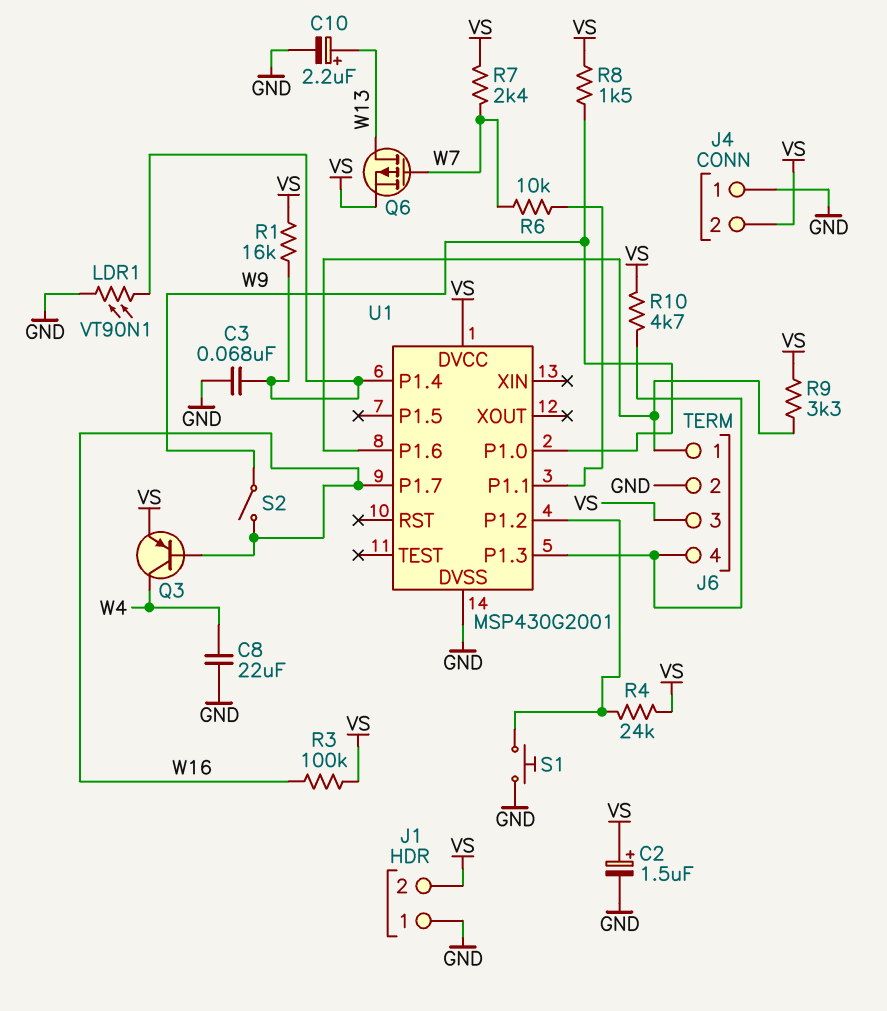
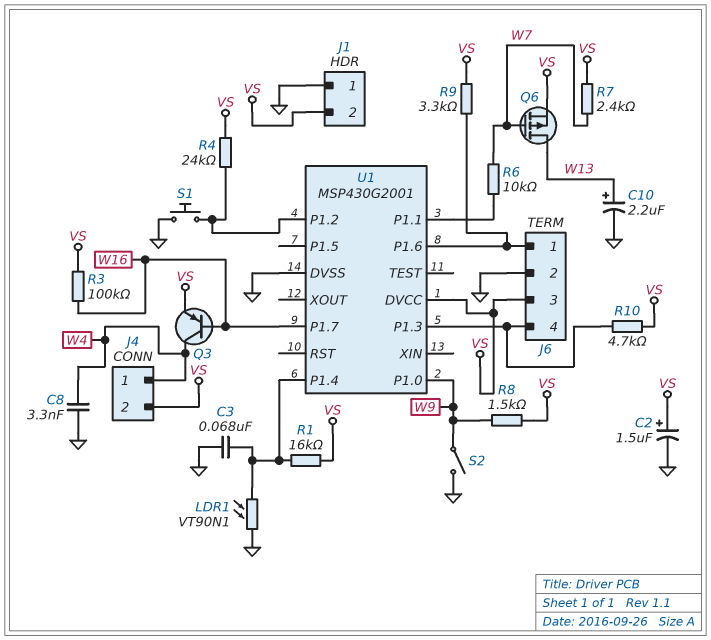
C8: 22uF (GND, W4) -> 3.3nF (GND, W4)
J4 pin 1: GND -> W4
S2: switch (W9, W16) -> switch (GND, W9)

